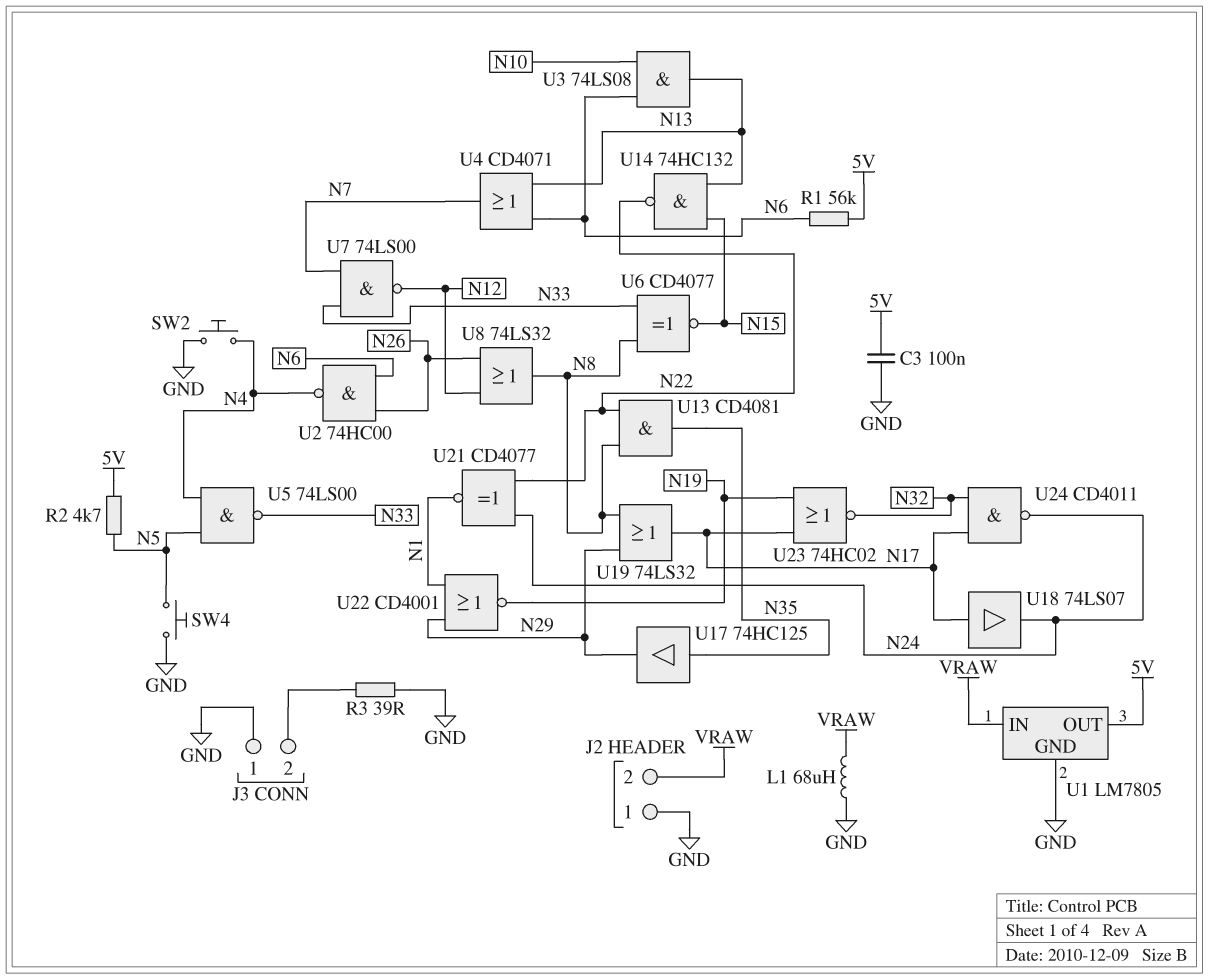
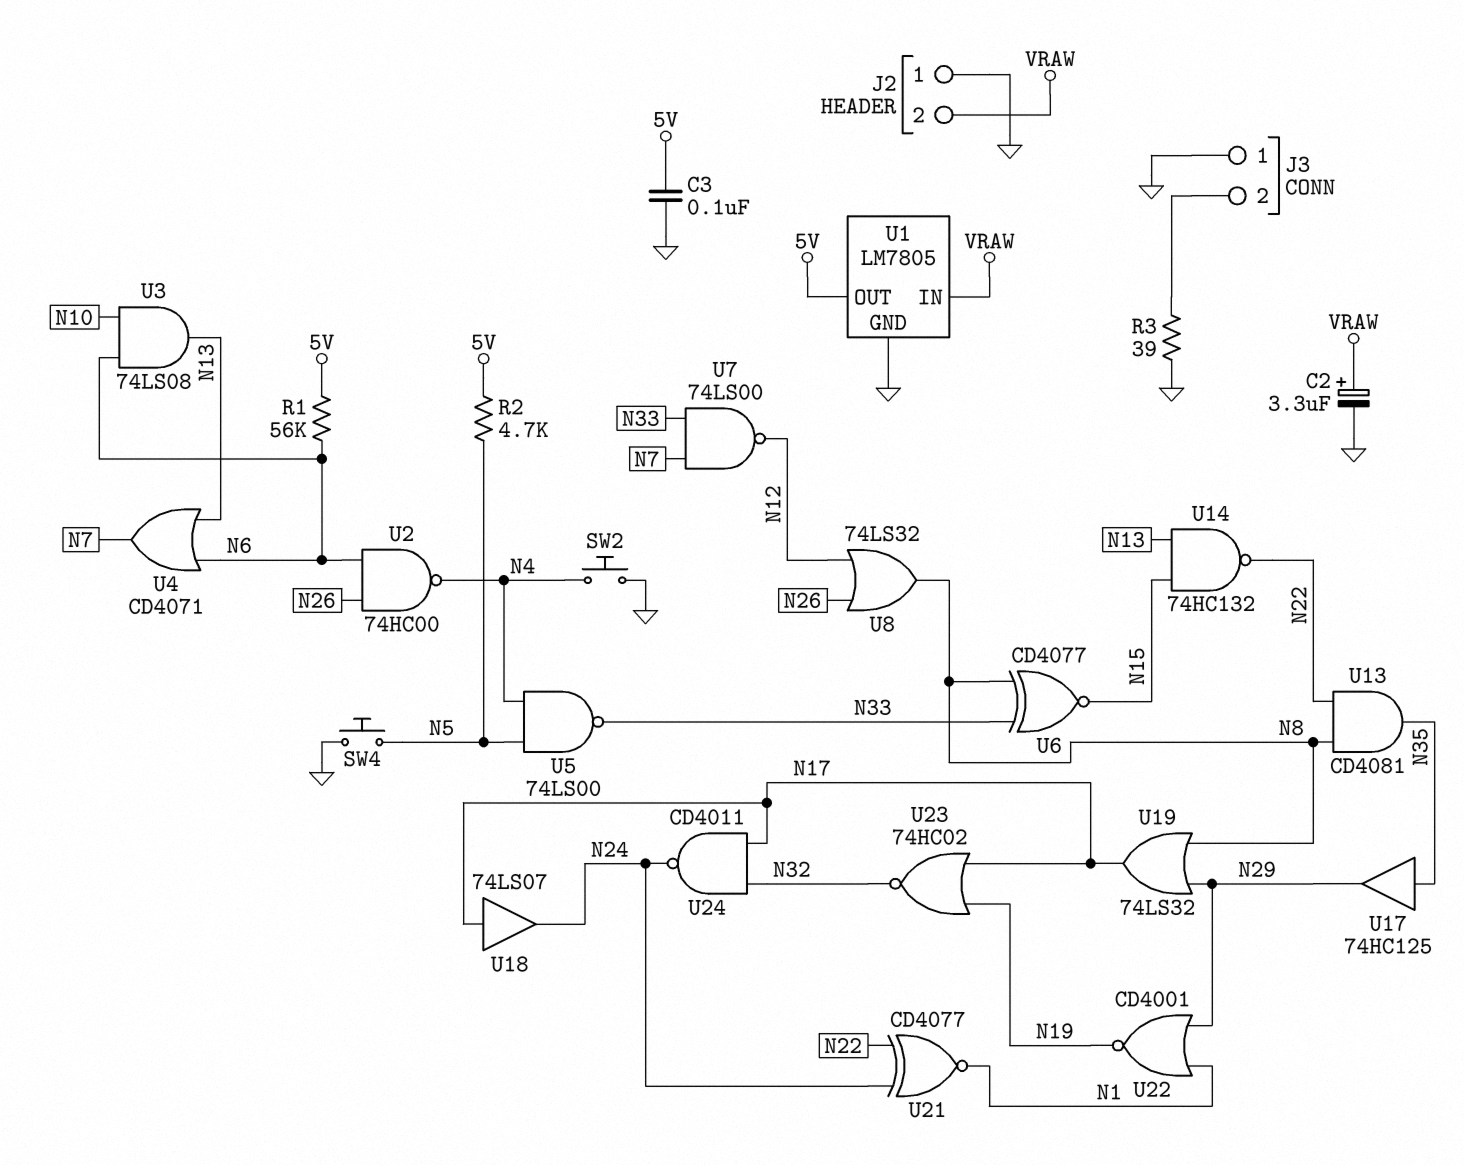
C2: none -> 3.3uF (plus VRAW, minus GND)
L1: 68uH (GND, VRAW) -> none

